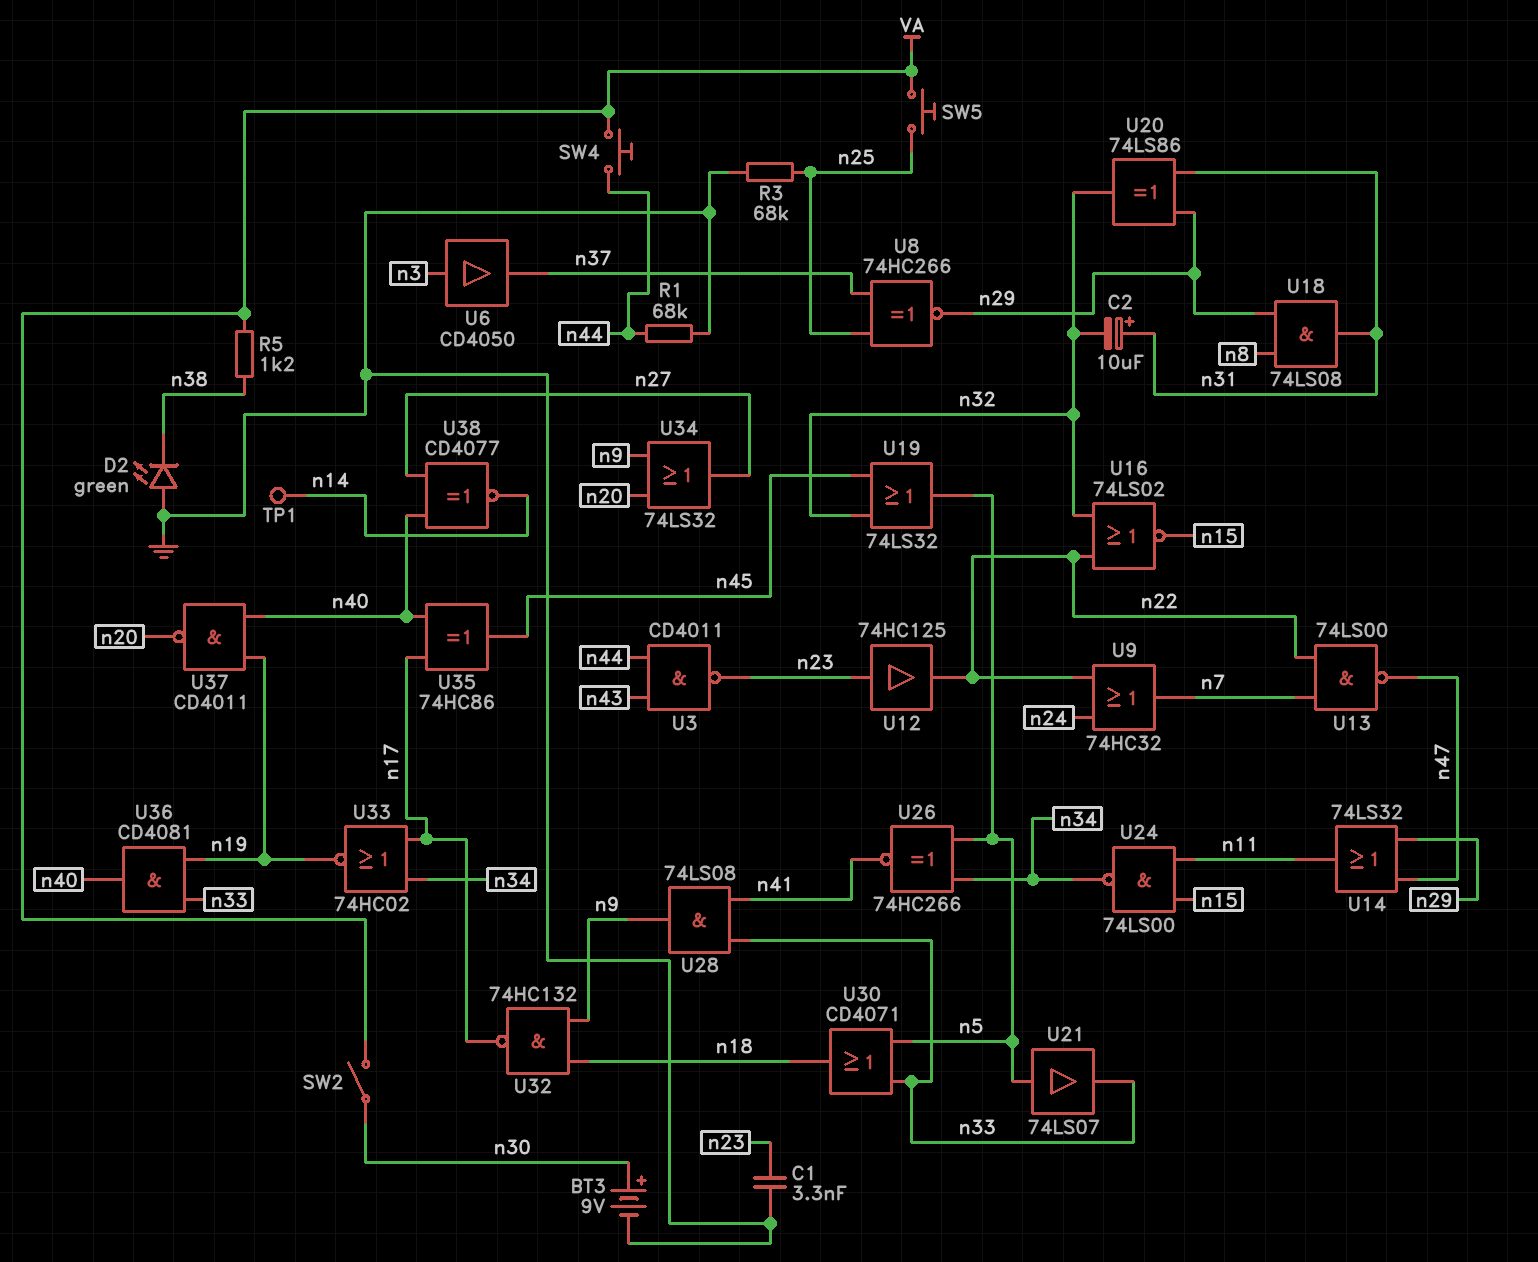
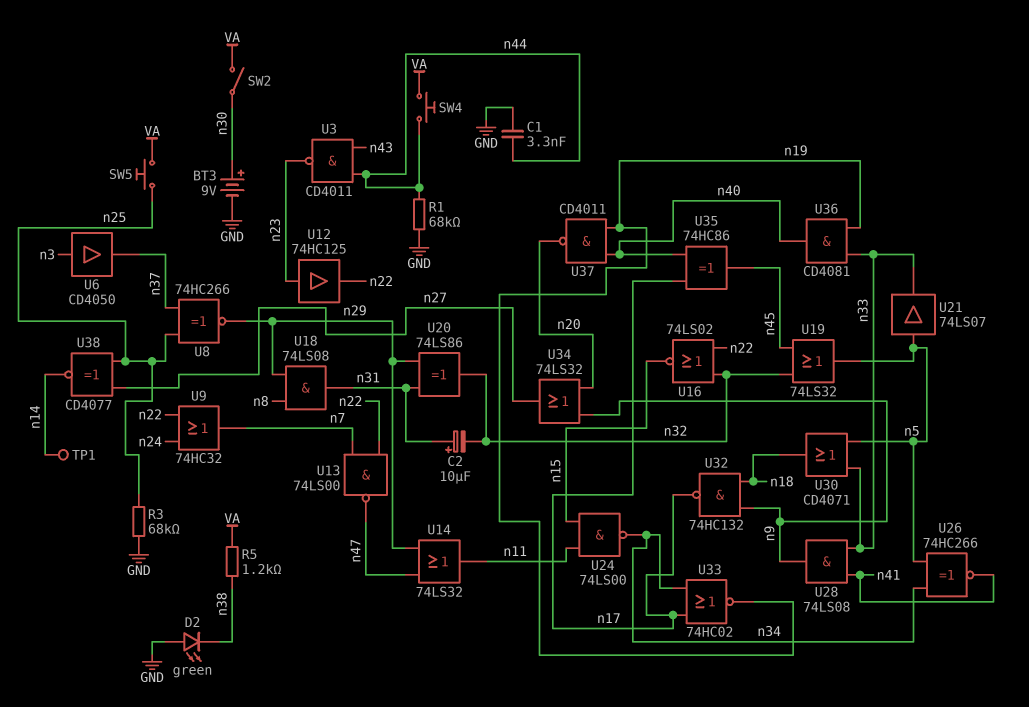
C1: 3.3nF (GND, n23) -> 3.3nF (GND, n44)
U38: XNOR CD4077 (in n27, in n40, out n14) -> XNOR CD4077 (in n25, in n27, out n14)

